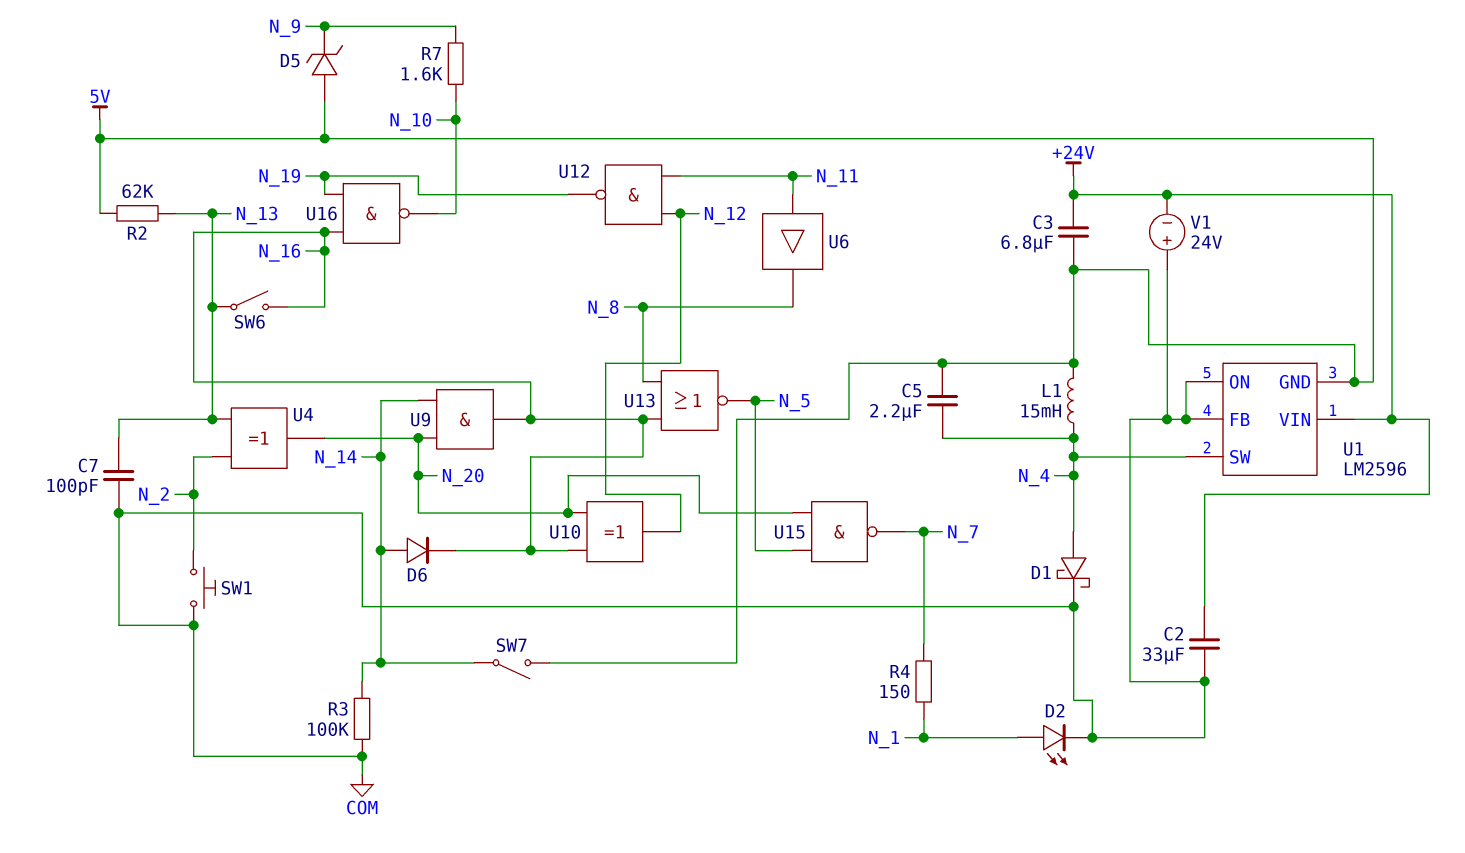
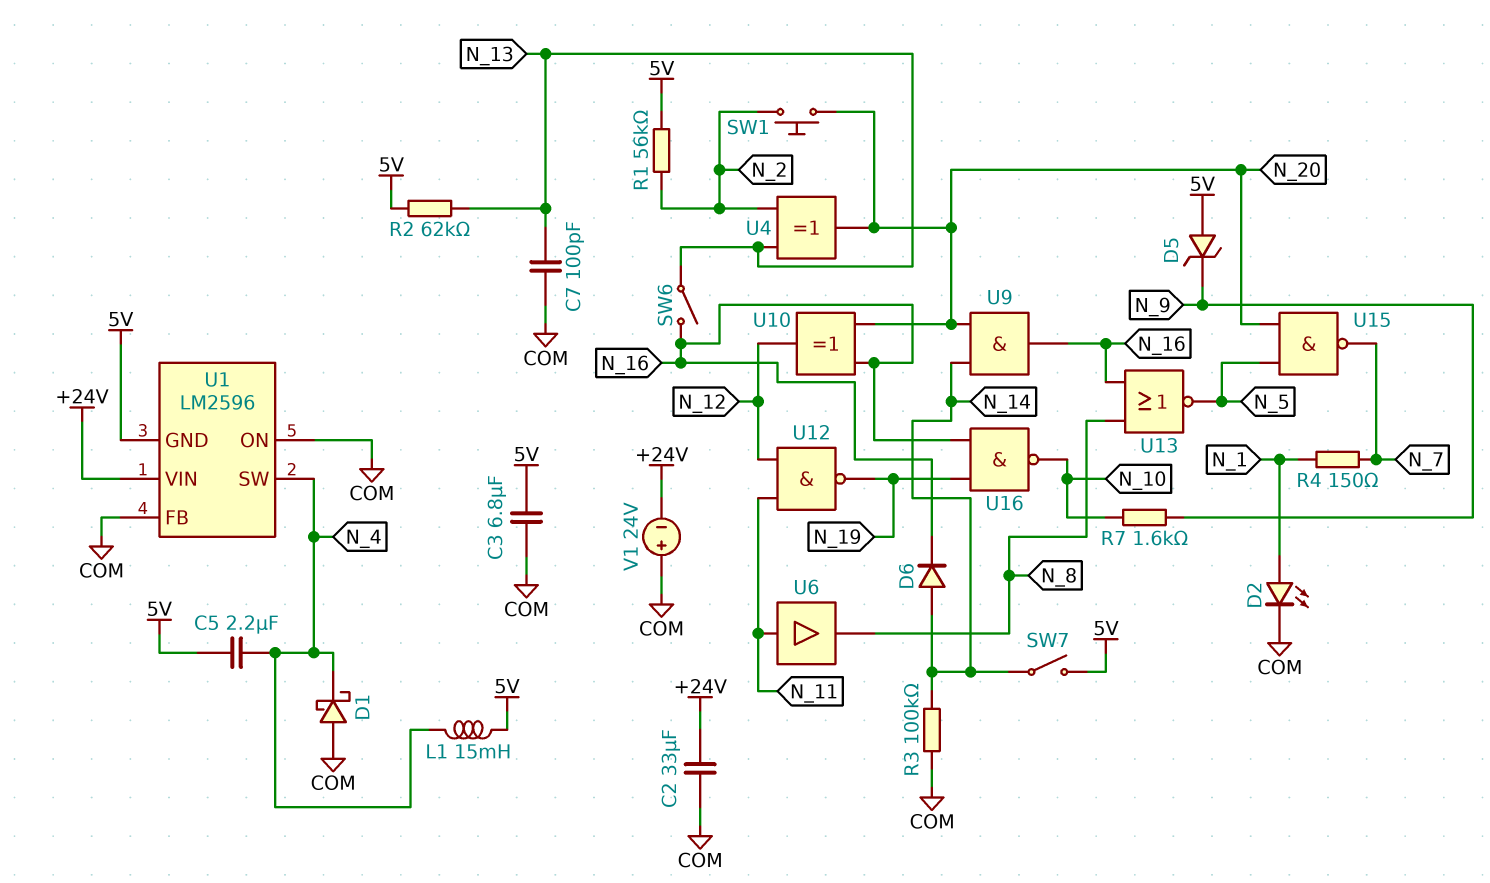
C3: 6.8uF (+24V, 5V) -> 6.8uF (5V, COM)
D1: schottky (A N_4, K COM) -> schottky (A COM, K N_4)
R1: none -> 56k (5V, N_2)
SW1: button (COM, N_2) -> button (N_2, N_20)

